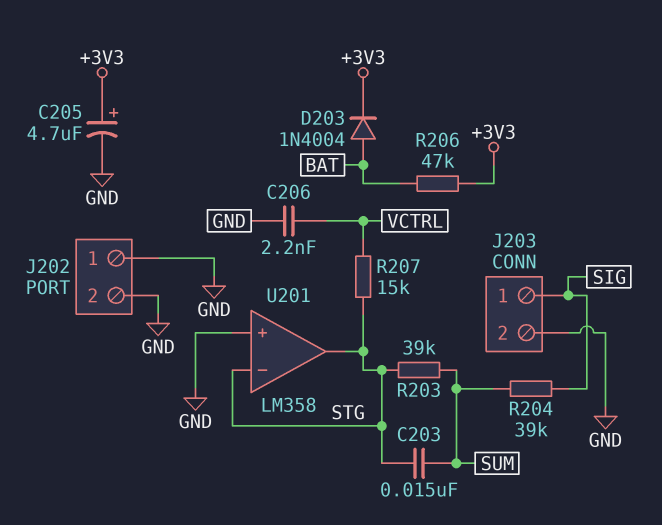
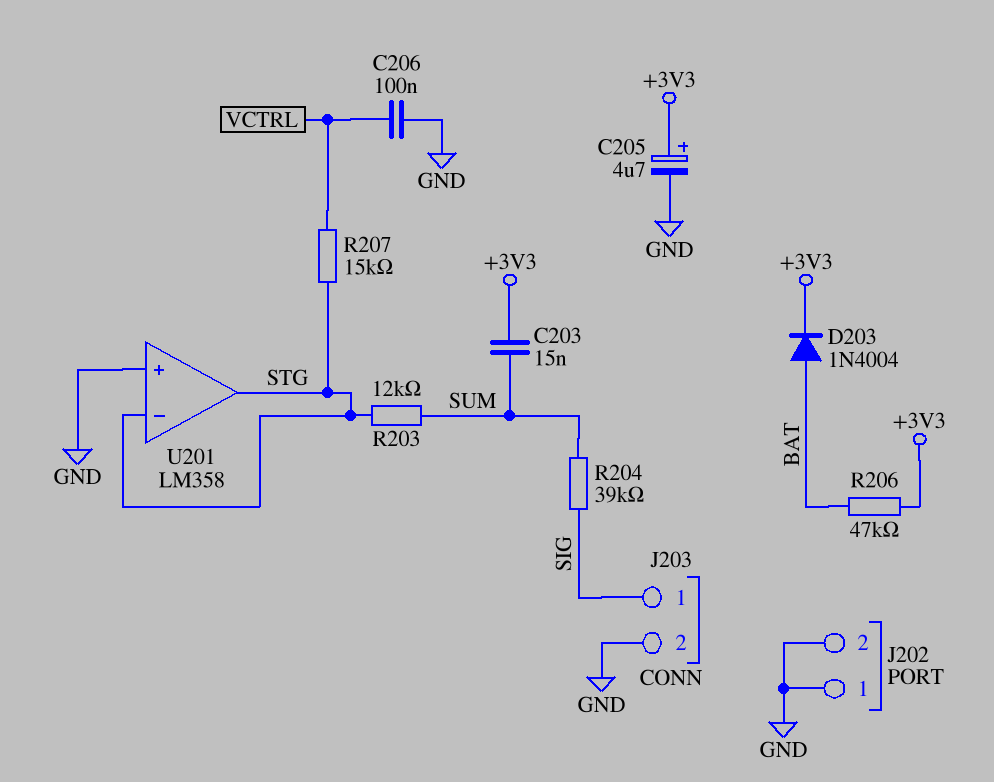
C203: 15nF (STG, SUM) -> 15nF (+3V3, SUM)
C206: 2.2nF (GND, VCTRL) -> 100nF (GND, VCTRL)
R203: 39k (STG, SUM) -> 12k (STG, SUM)

